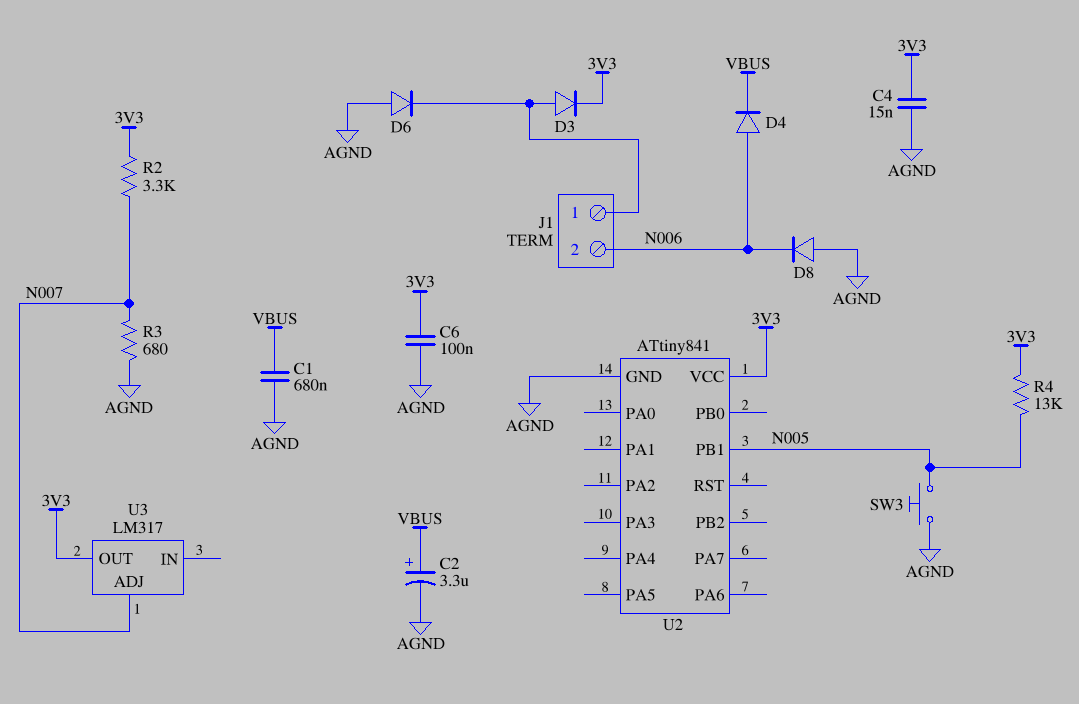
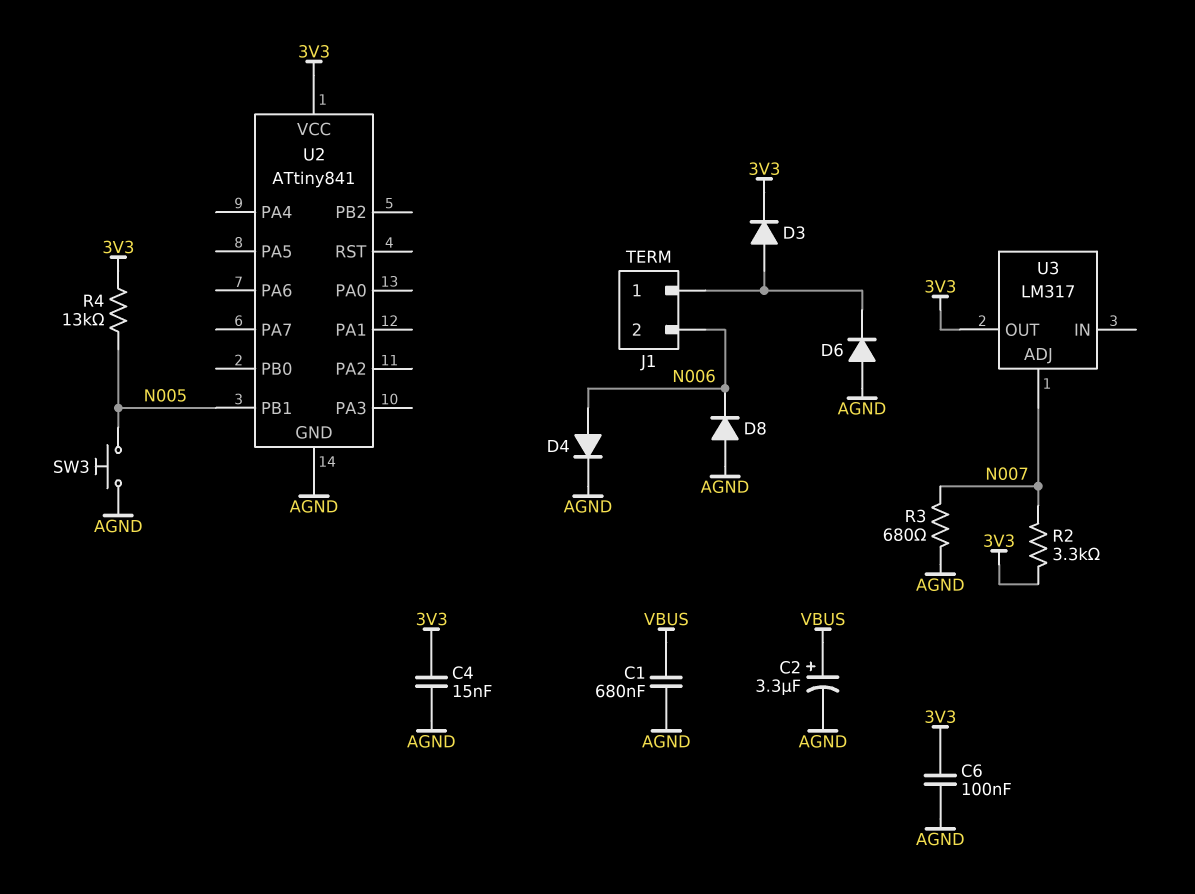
D4: diode (A N006, K VBUS) -> diode (A N006, K AGND)

